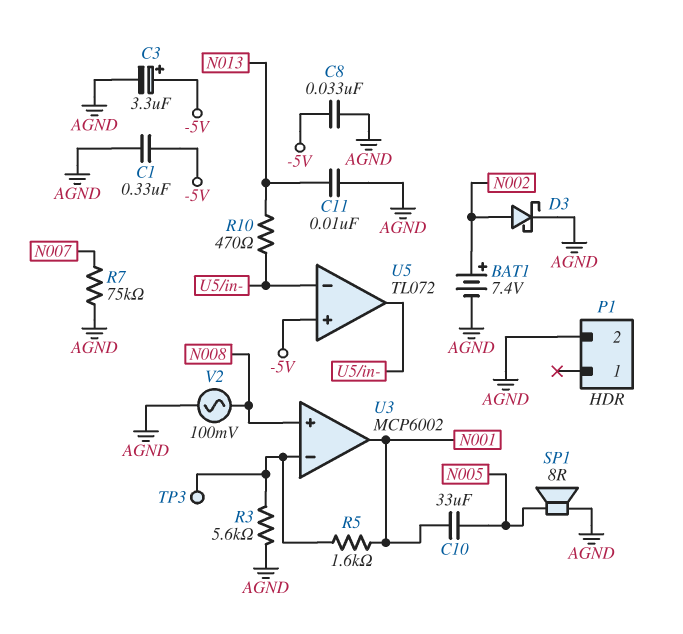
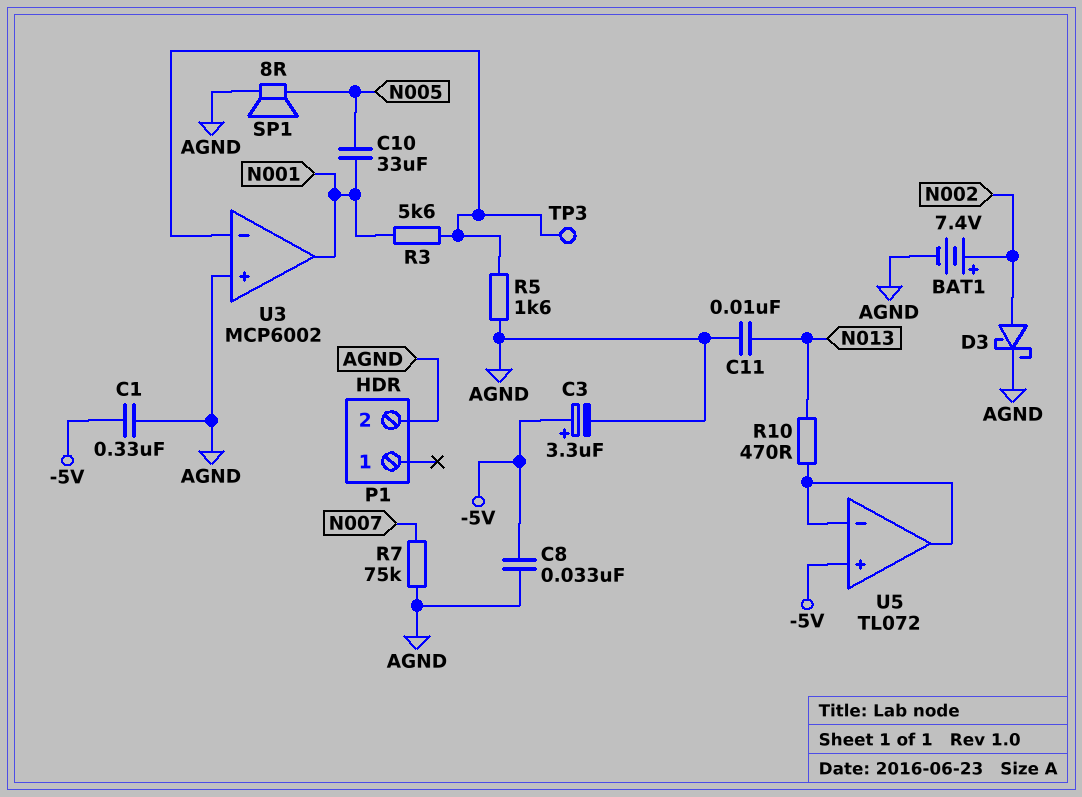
R3: 5.6k (AGND, U3/in-) -> 5.6k (N001, U3/in-)
R5: 1.6k (N001, U3/in-) -> 1.6k (AGND, U3/in-)
U3 pin in+: N008 -> AGND
V2: AC 100mV (AGND, N008) -> none

